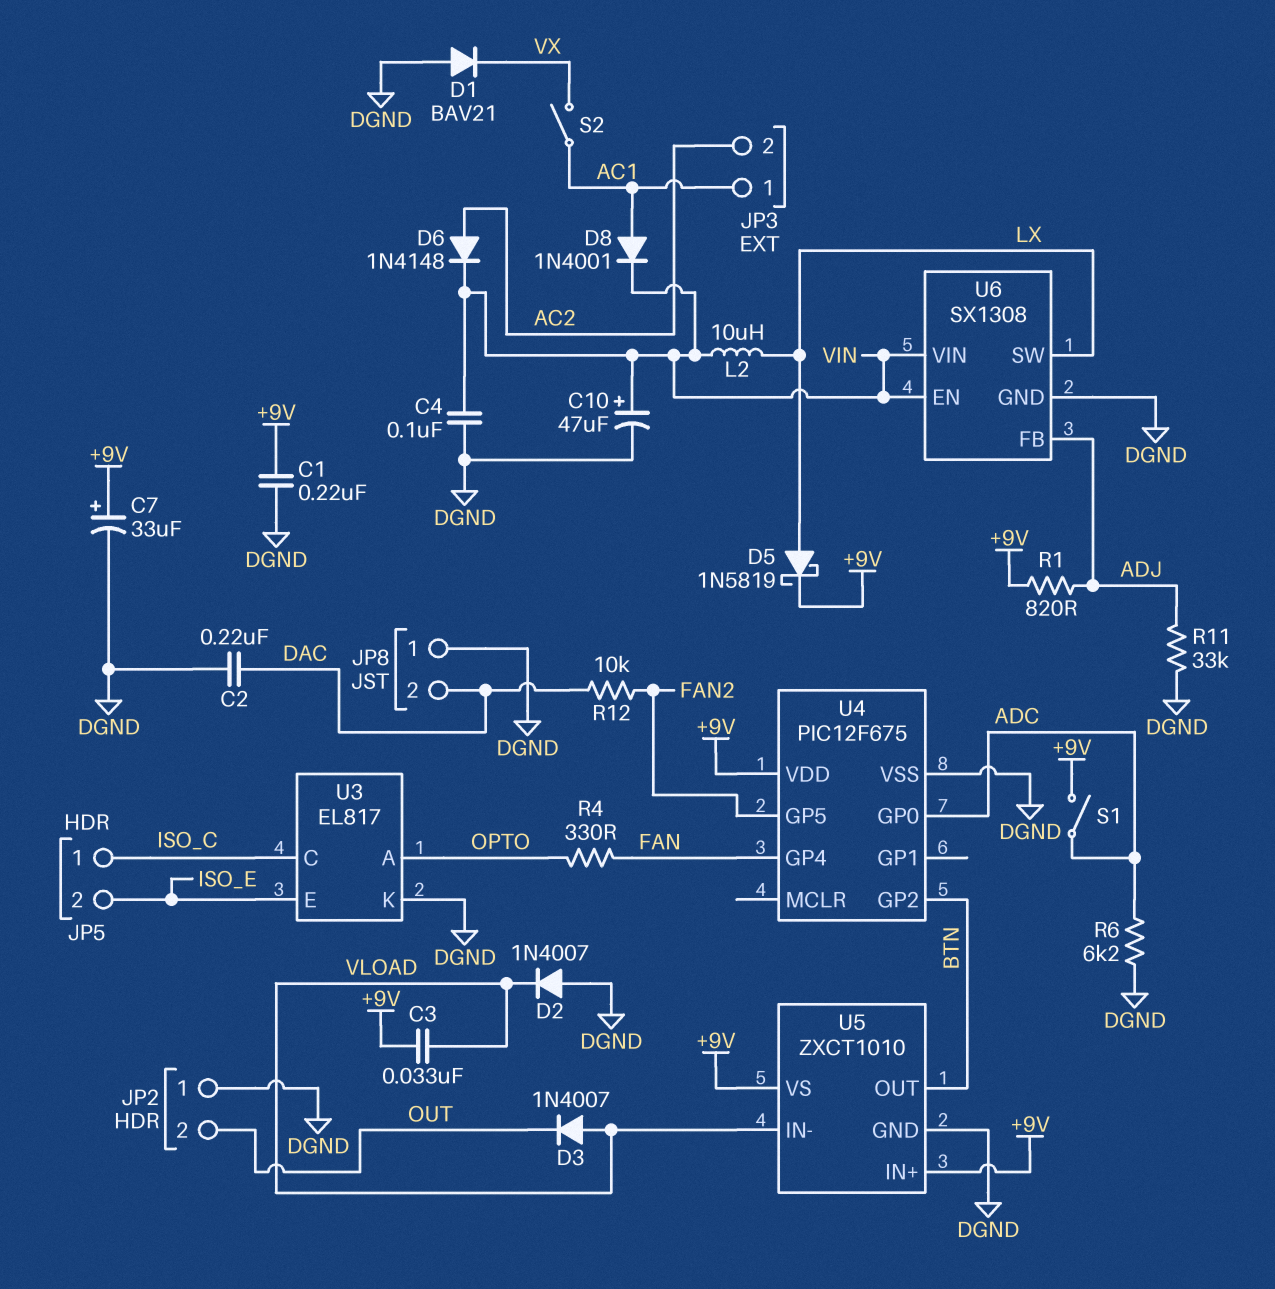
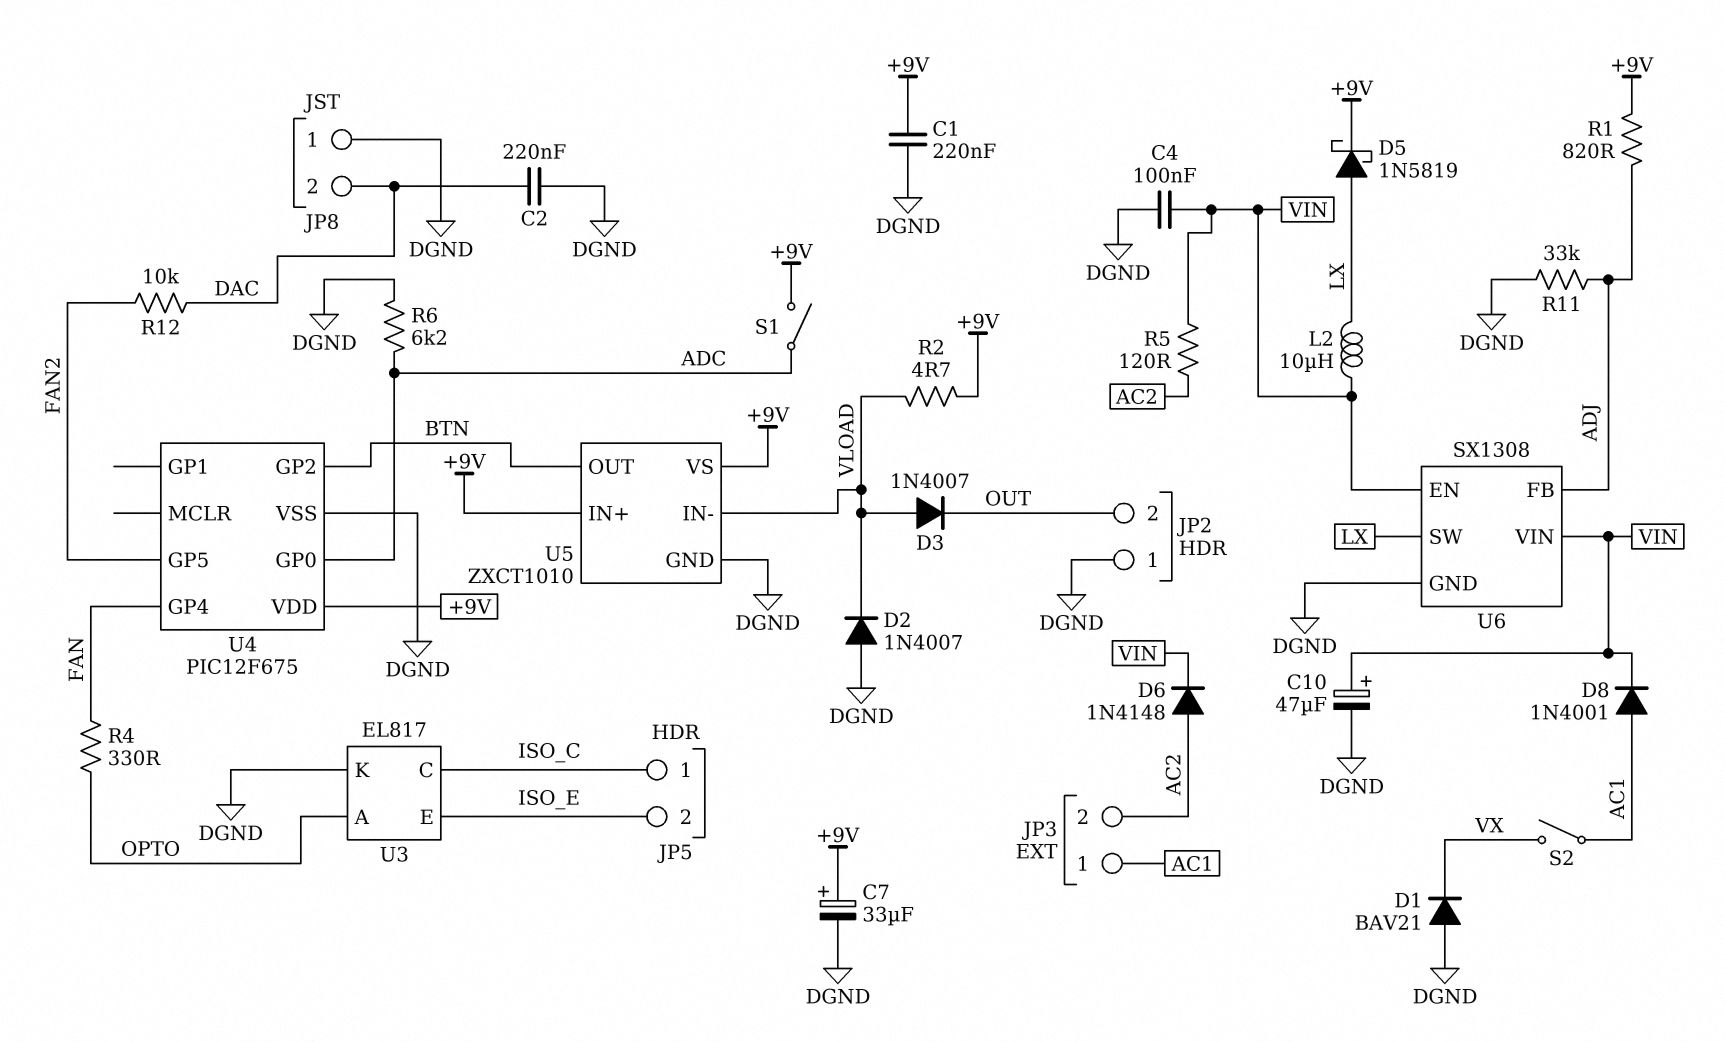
C3: 33nF (+9V, VLOAD) -> none
R2: none -> 4.7 (+9V, VLOAD)
R5: none -> 120 (AC2, VIN)

